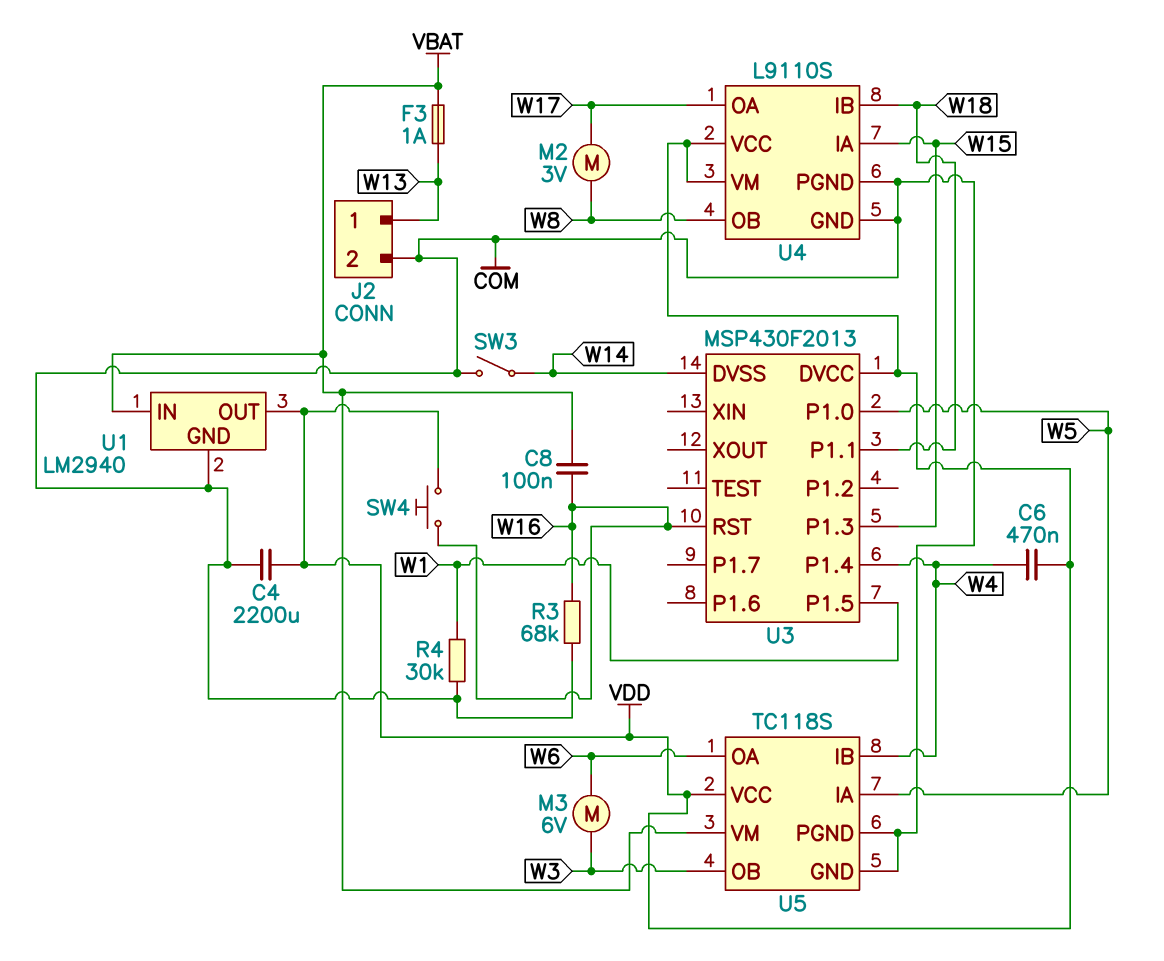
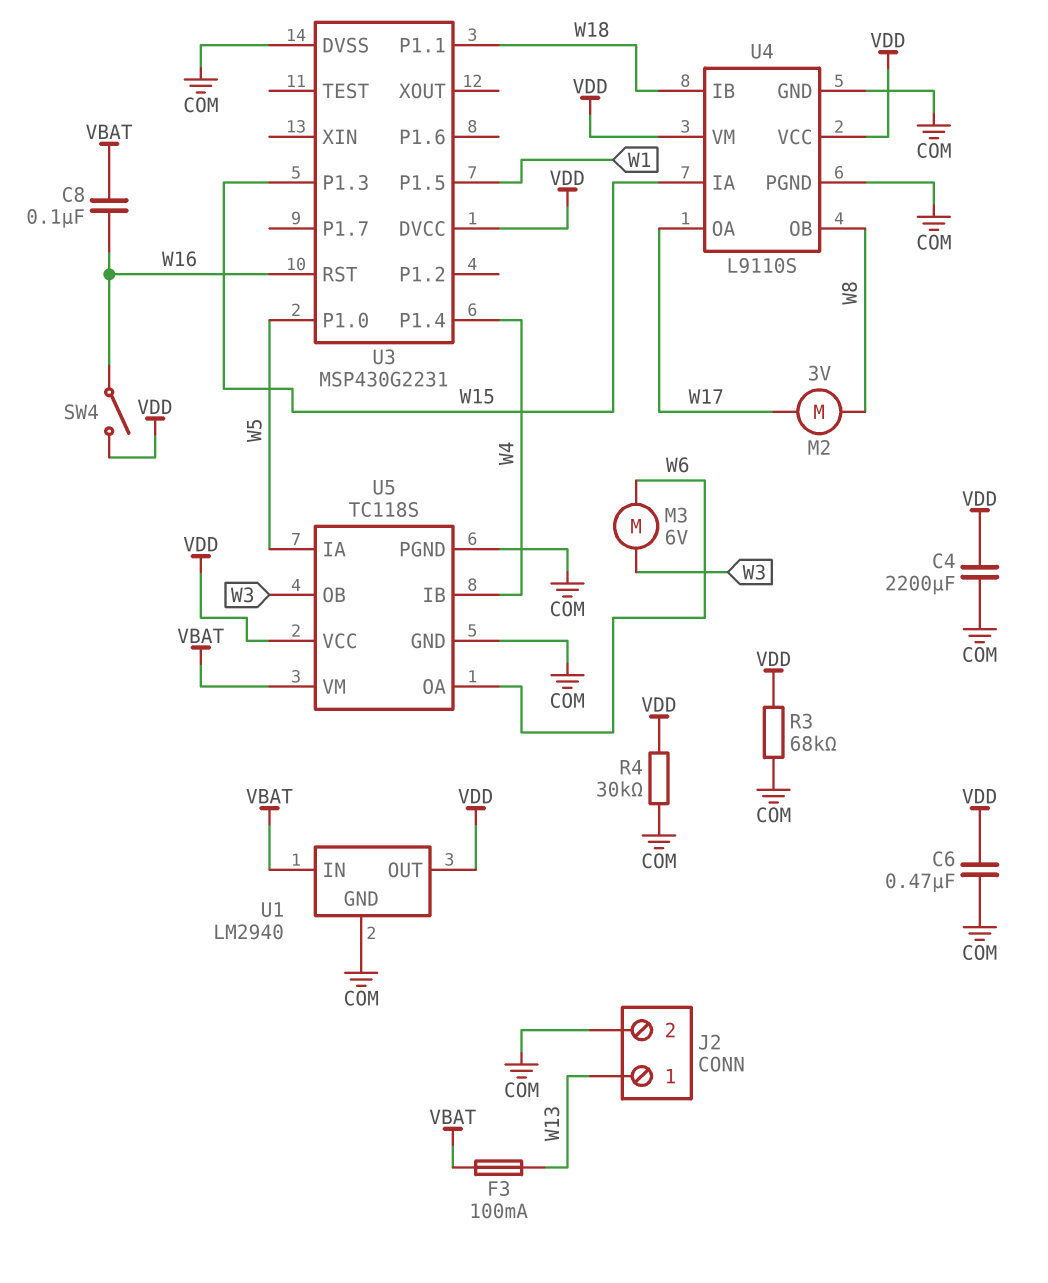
C6: 470nF (VDD, W4) -> 470nF (COM, VDD)
F3: 1A (VBAT, W13) -> 100mA (VBAT, W13)
R3: 68k (COM, W16) -> 68k (COM, VDD)
R4: 30k (COM, W1) -> 30k (COM, VDD)
SW3: switch (COM, W14) -> none
SW4: button (VDD, W16) -> switch (VDD, W16)
U3: MSP430F2013 -> MSP430G2231
U3 pin DVSS: W14 -> COM

